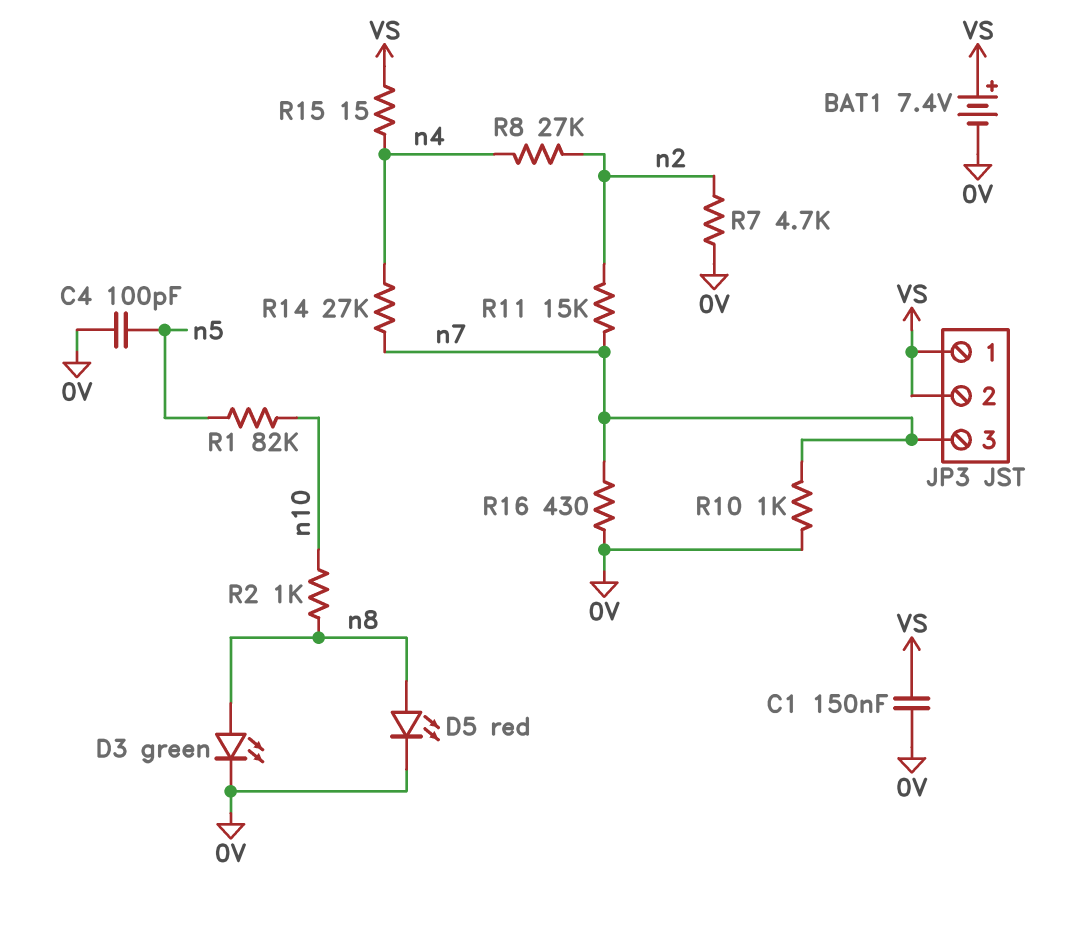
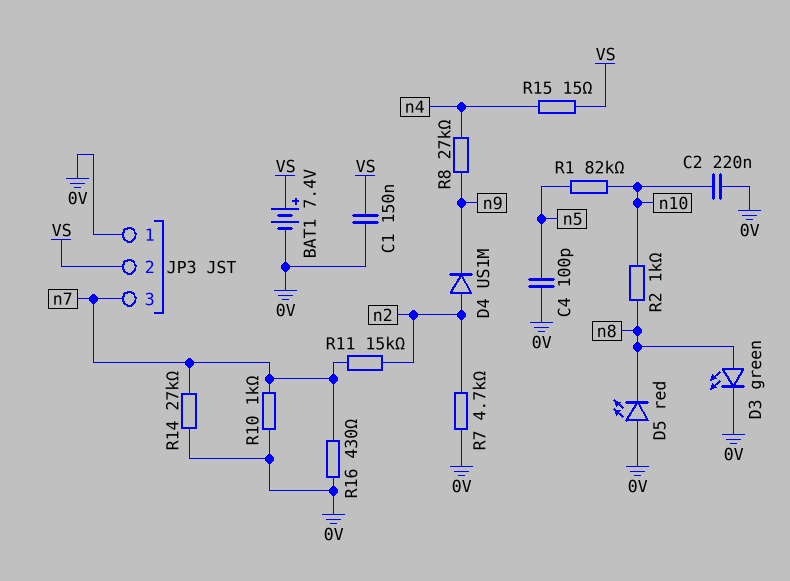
C2: none -> 220nF (0V, n10)
D4: none -> diode US1M (A n2, K n9)
D5: LED red (A n8, K 0V) -> LED red (A 0V, K n8)
JP3 pin 1: VS -> 0V
R8: 27k (n2, n4) -> 27k (n4, n9)
R14: 27k (n4, n7) -> 27k (0V, n7)

